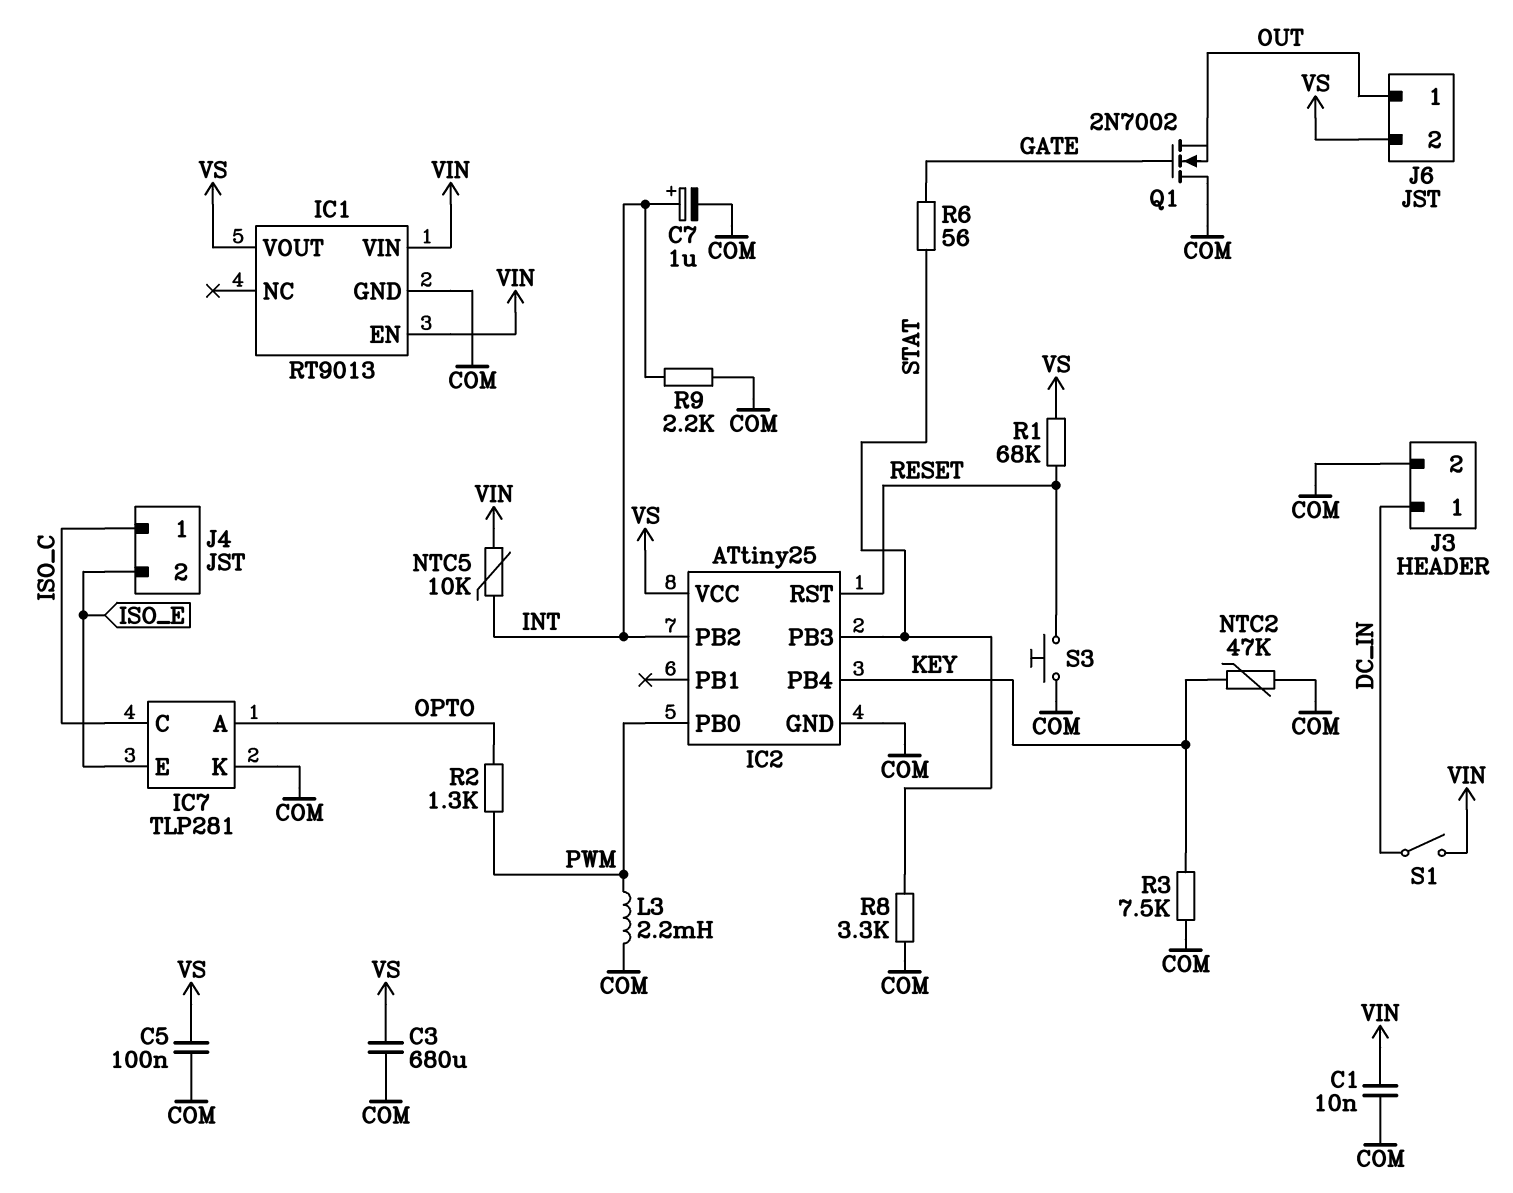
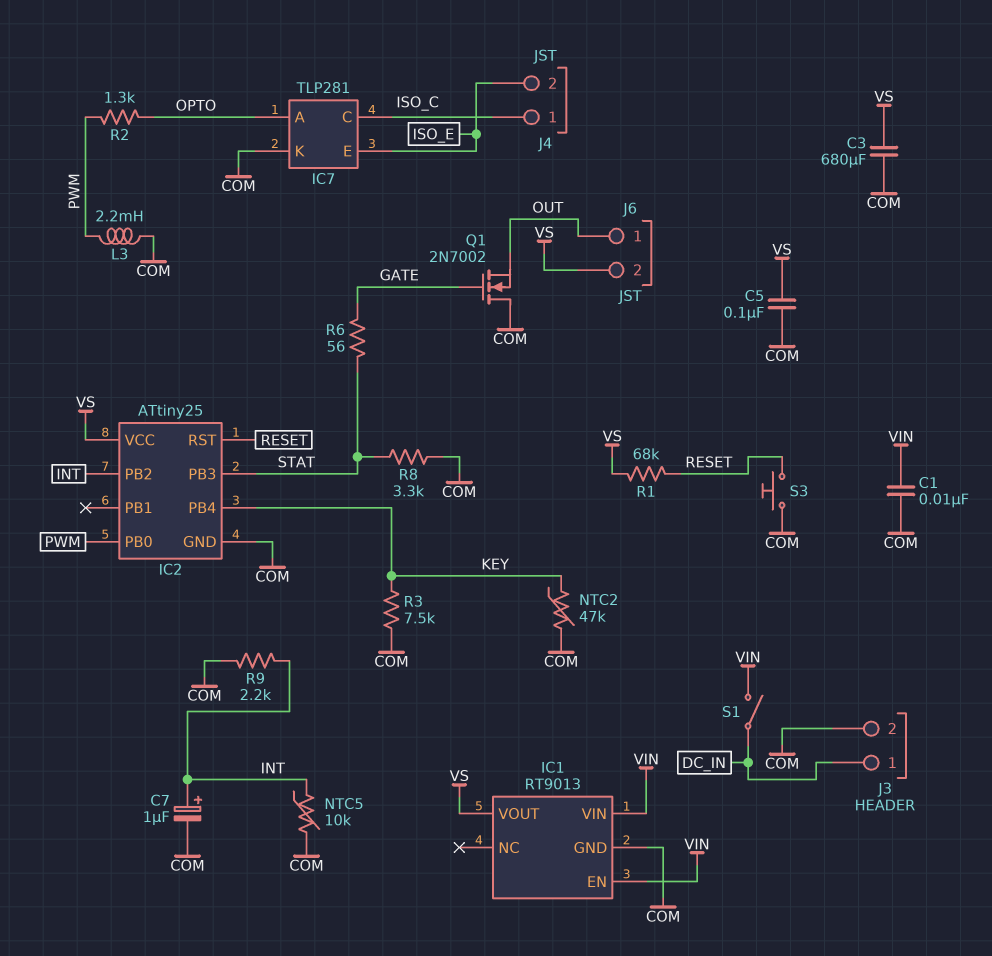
NTC5: 10k (INT, VIN) -> 10k (COM, INT)

